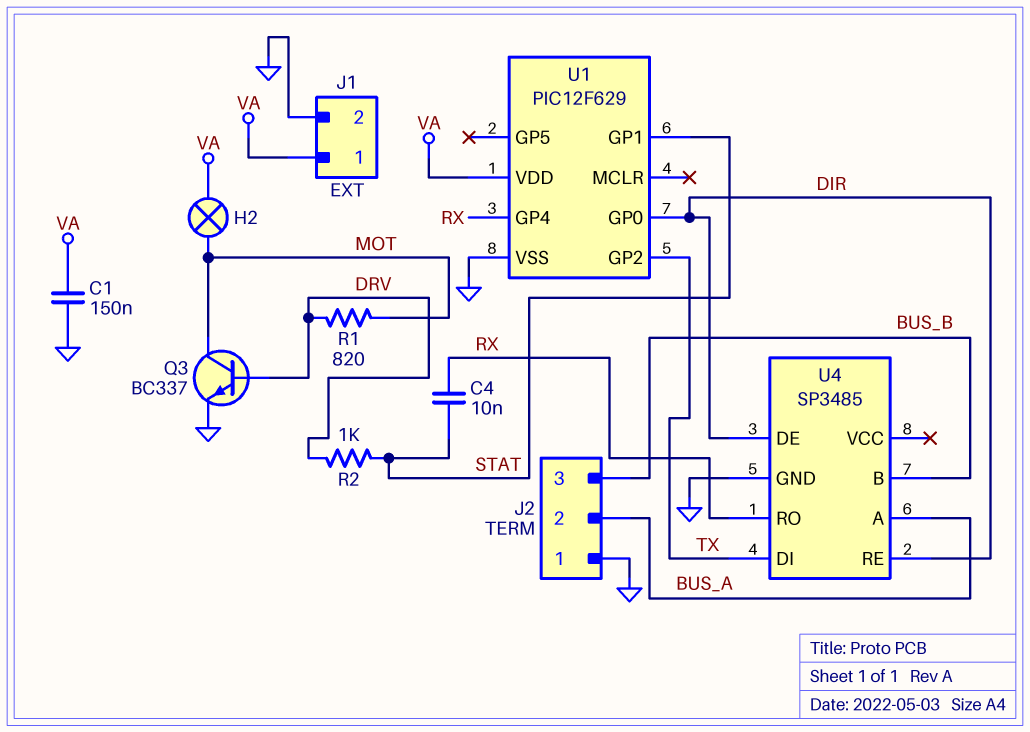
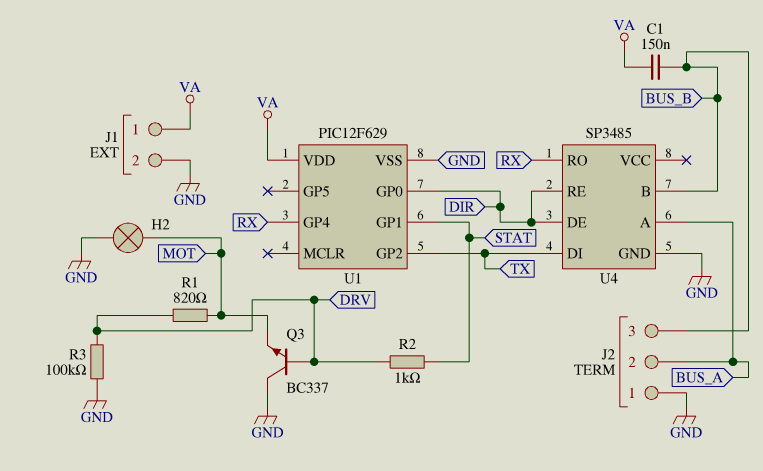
C1: 150nF (GND, VA) -> 150nF (BUS_B, VA)
C4: 10nF (RX, STAT) -> none
H2: lamp (MOT, VA) -> lamp (GND, MOT)
Q3: NPN BC337 (B DRV, C MOT, E GND) -> NPN BC337 (B DRV, C GND, E MOT)
R3: none -> 100k (DRV, GND)

